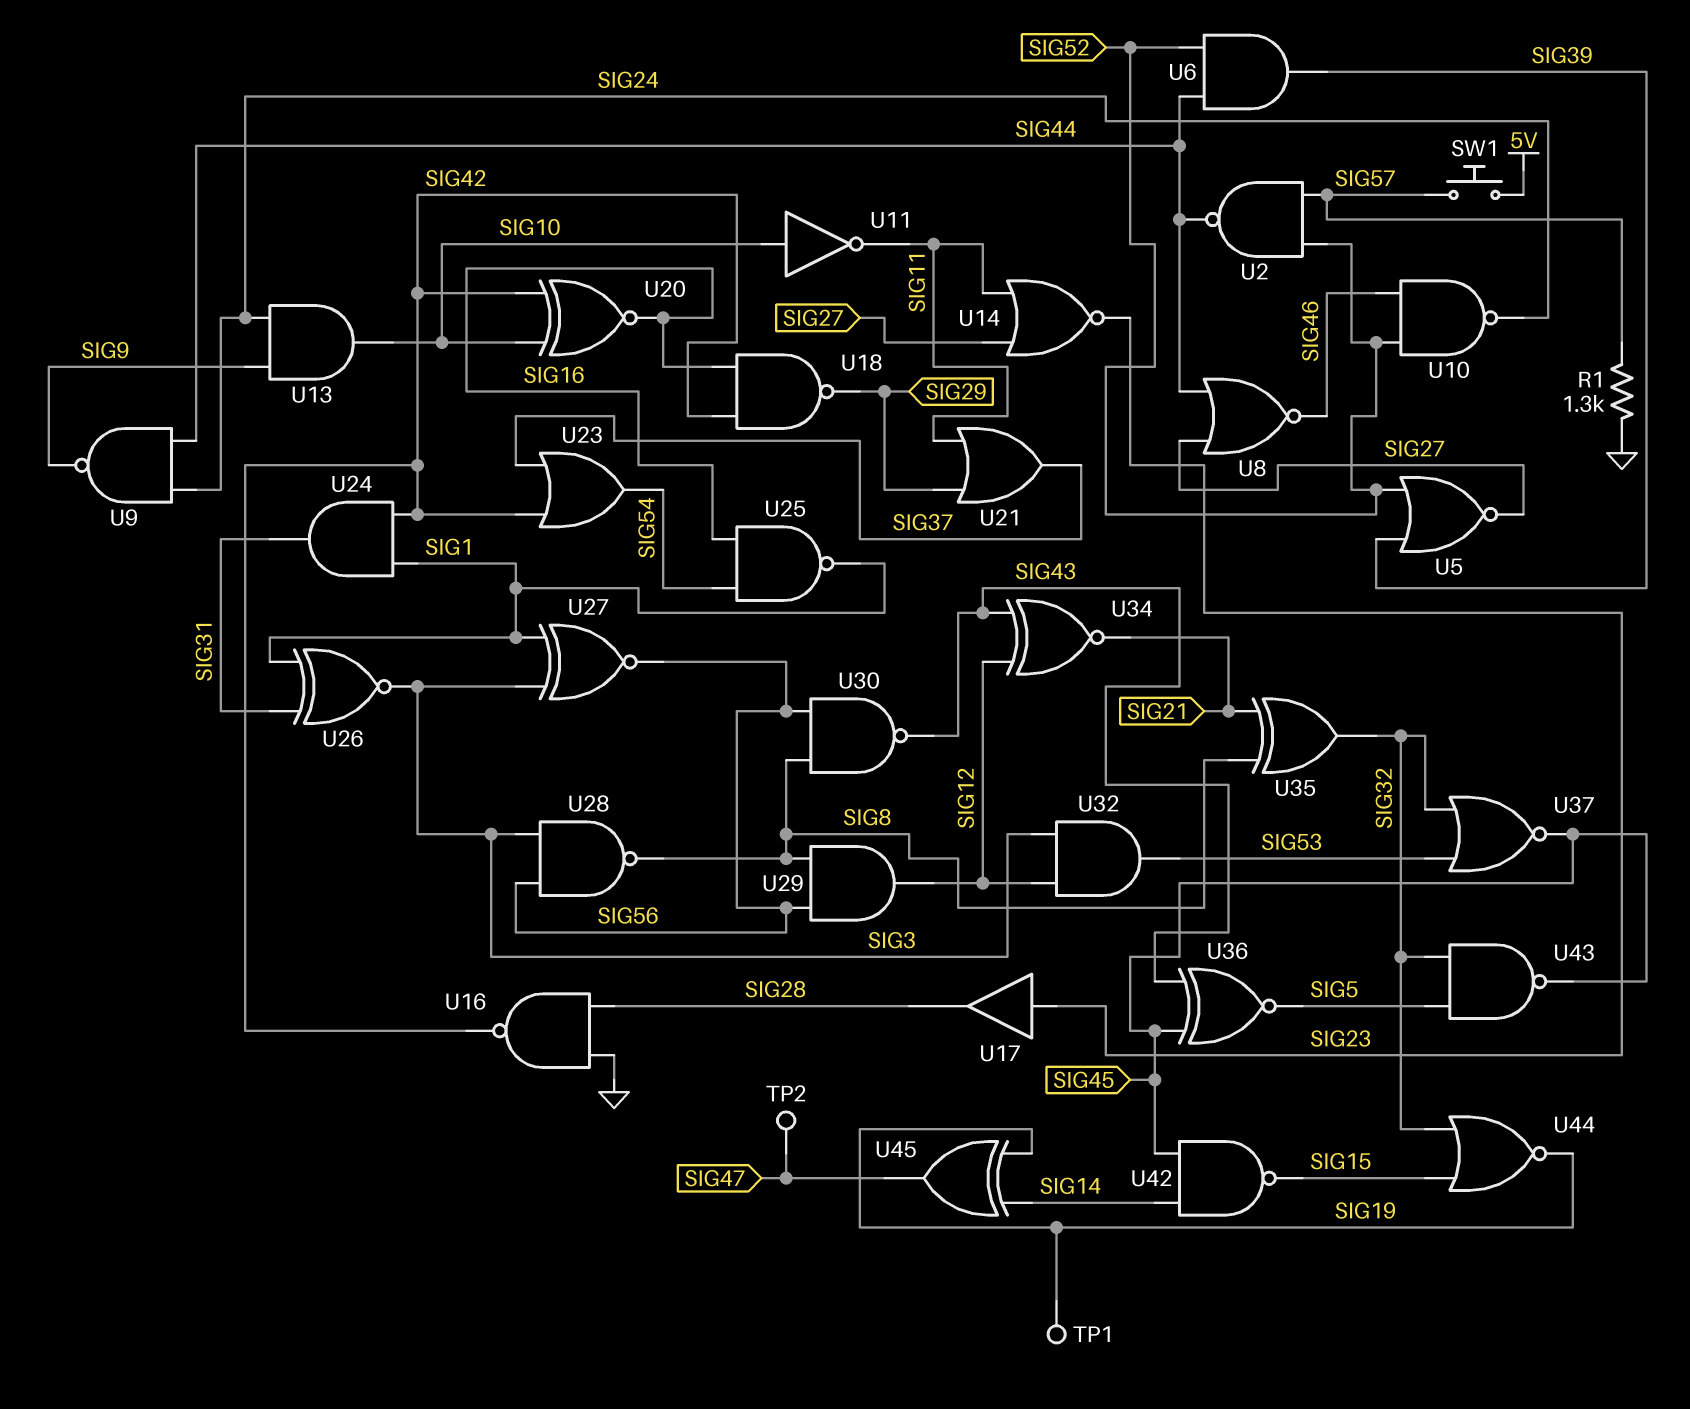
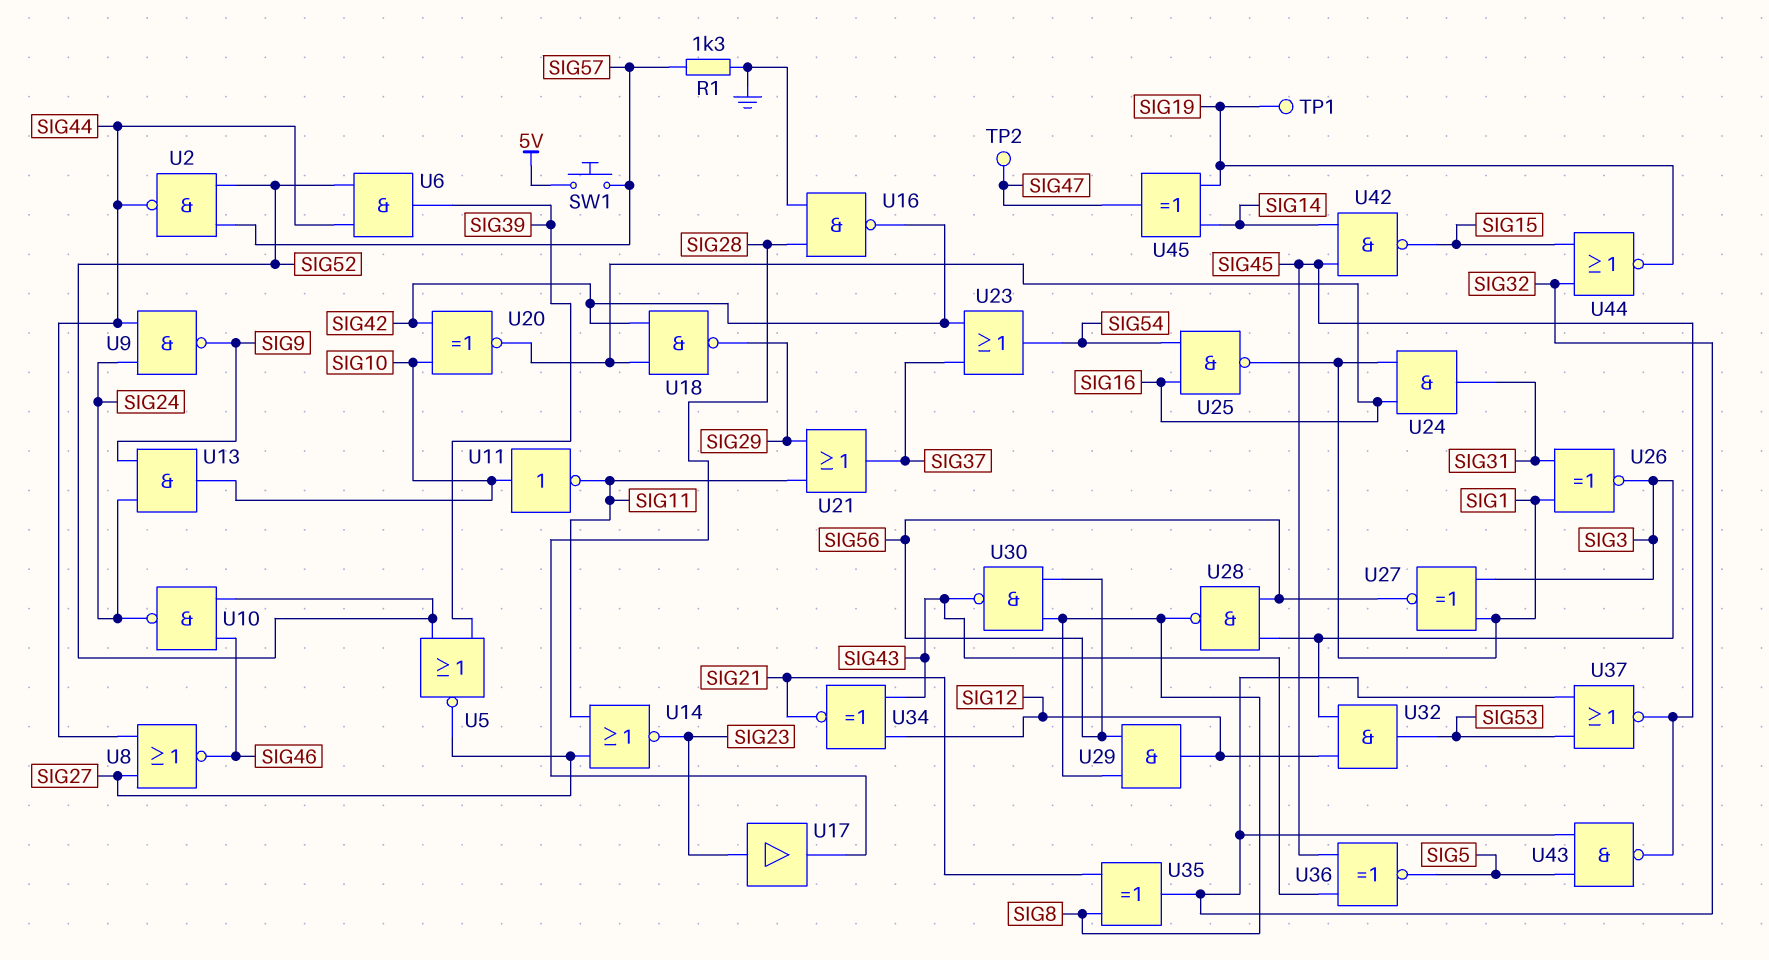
U24: AND (in SIG1, in SIG42, out SIG31) -> AND (in SIG1, in SIG16, out SIG31)

